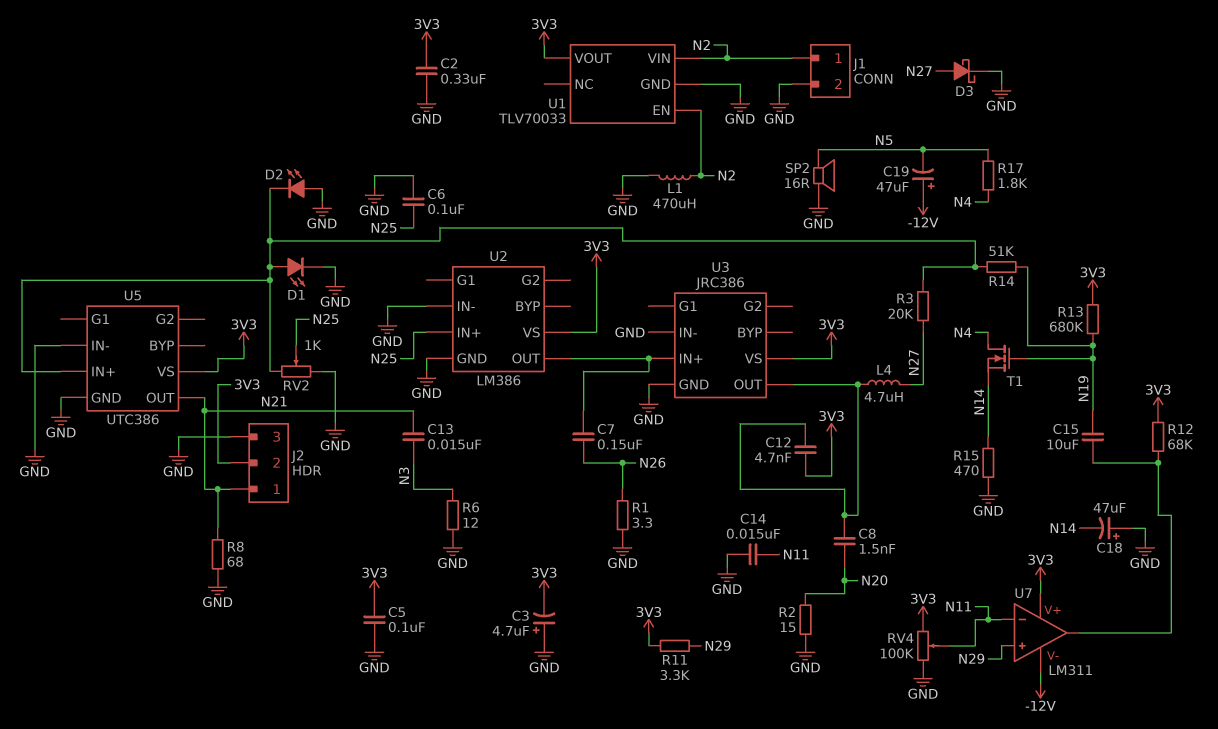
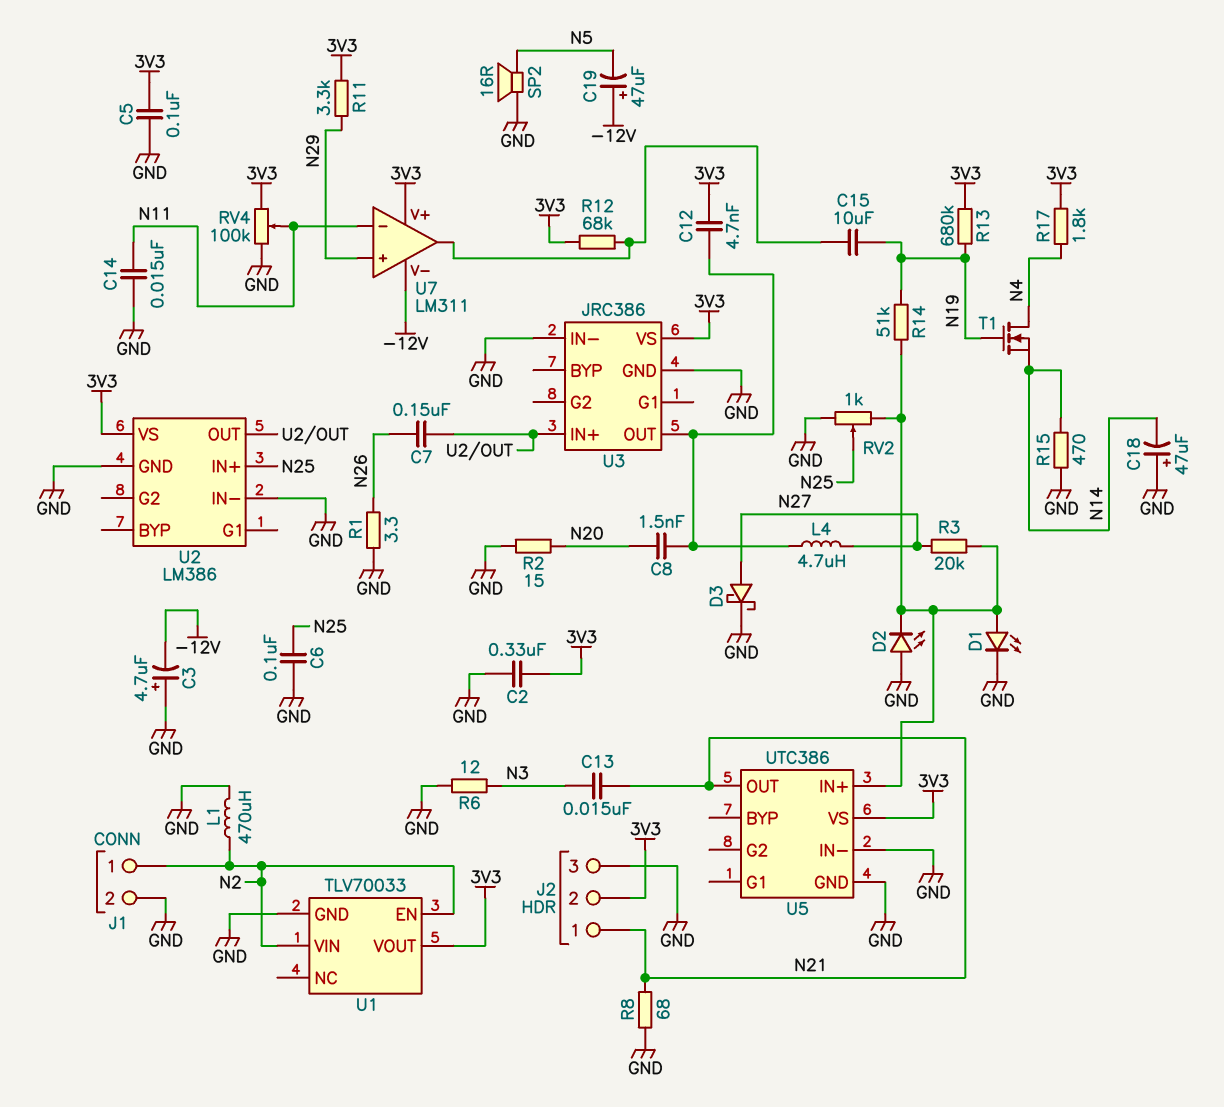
C3: 4.7uF (plus GND, minus 3V3) -> 4.7uF (plus GND, minus -12V)
R17: 1.8k (N4, N5) -> 1.8k (3V3, N4)

